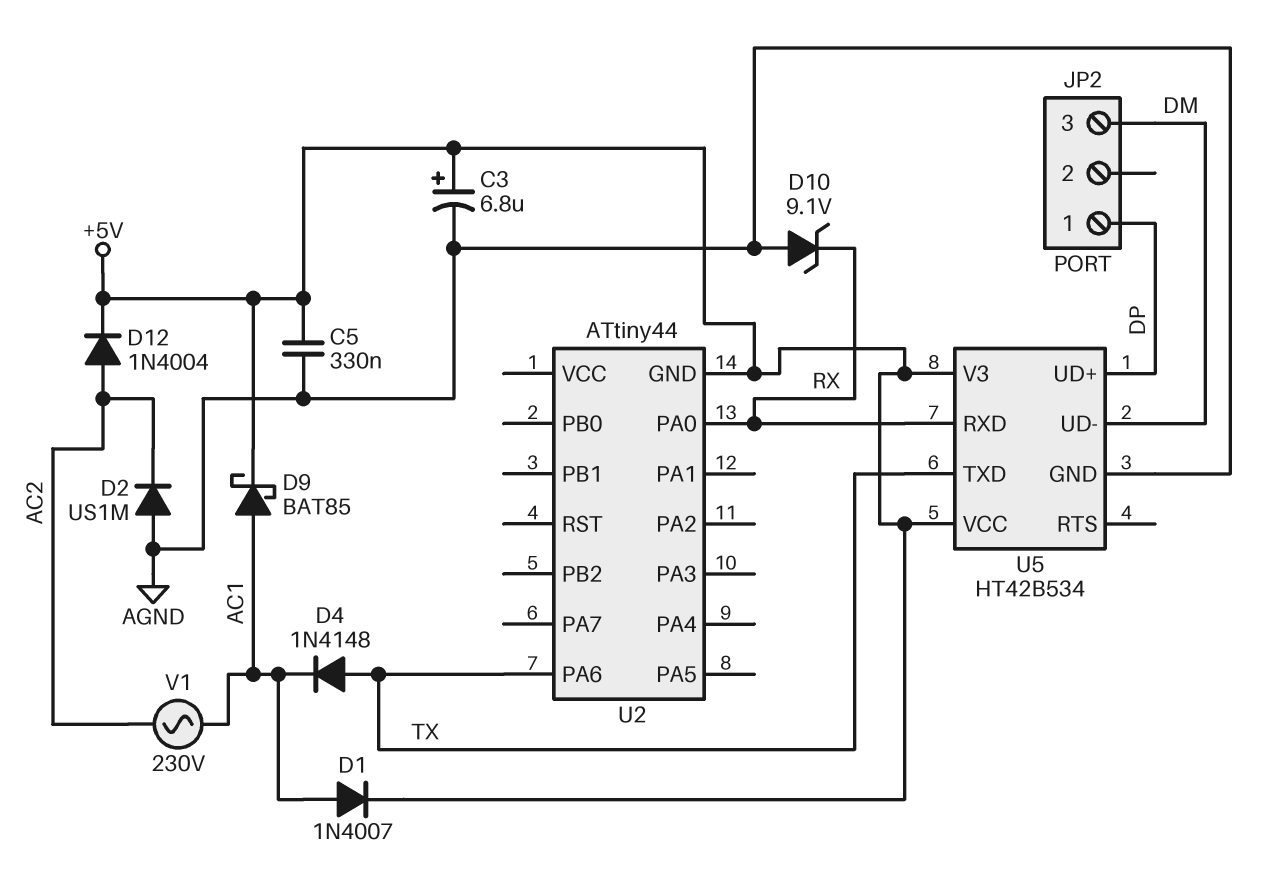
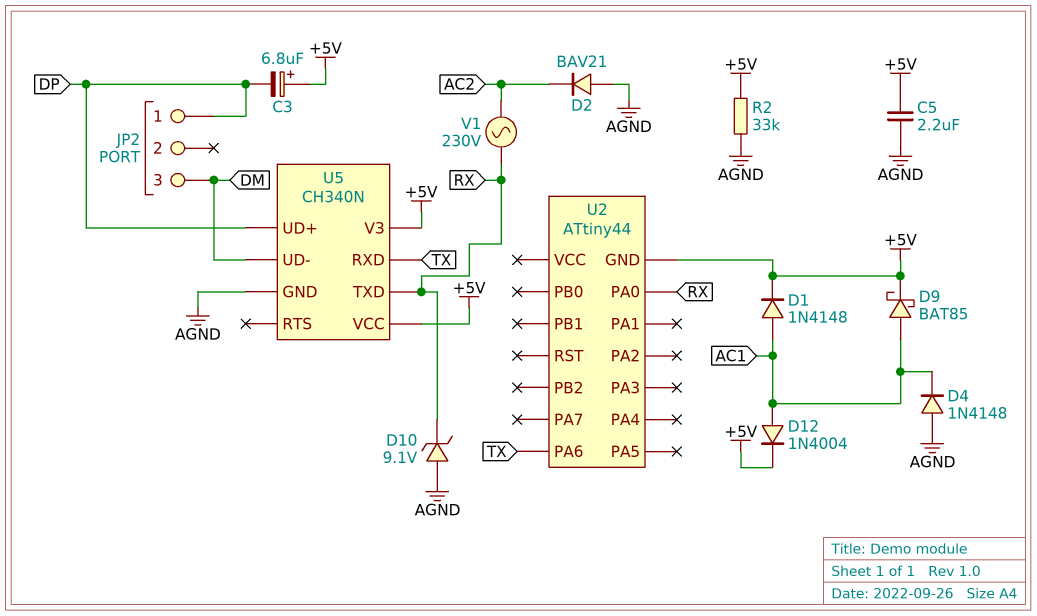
C3: 6.8uF (plus +5V, minus AGND) -> 6.8uF (plus +5V, minus DP)
C5: 330nF (+5V, AGND) -> 2.2uF (+5V, AGND)
D1: diode 1N4007 (A AC1, K +5V) -> diode 1N4148 (A AC1, K +5V)
D2: diode US1M (A AGND, K AC2) -> diode BAV21 (A AGND, K AC2)
D4: diode 1N4148 (A TX, K AC1) -> diode 1N4148 (A AGND, K AC1)
D12: diode 1N4004 (A AC2, K +5V) -> diode 1N4004 (A AC1, K +5V)
R2: none -> 33k (+5V, AGND)
U5: HT42B534 -> CH340N
U5 pin RXD: RX -> TX
U5 pin TXD: TX -> RX
V1: AC 230V (AC1, AC2) -> AC 230V (AC2, RX)

